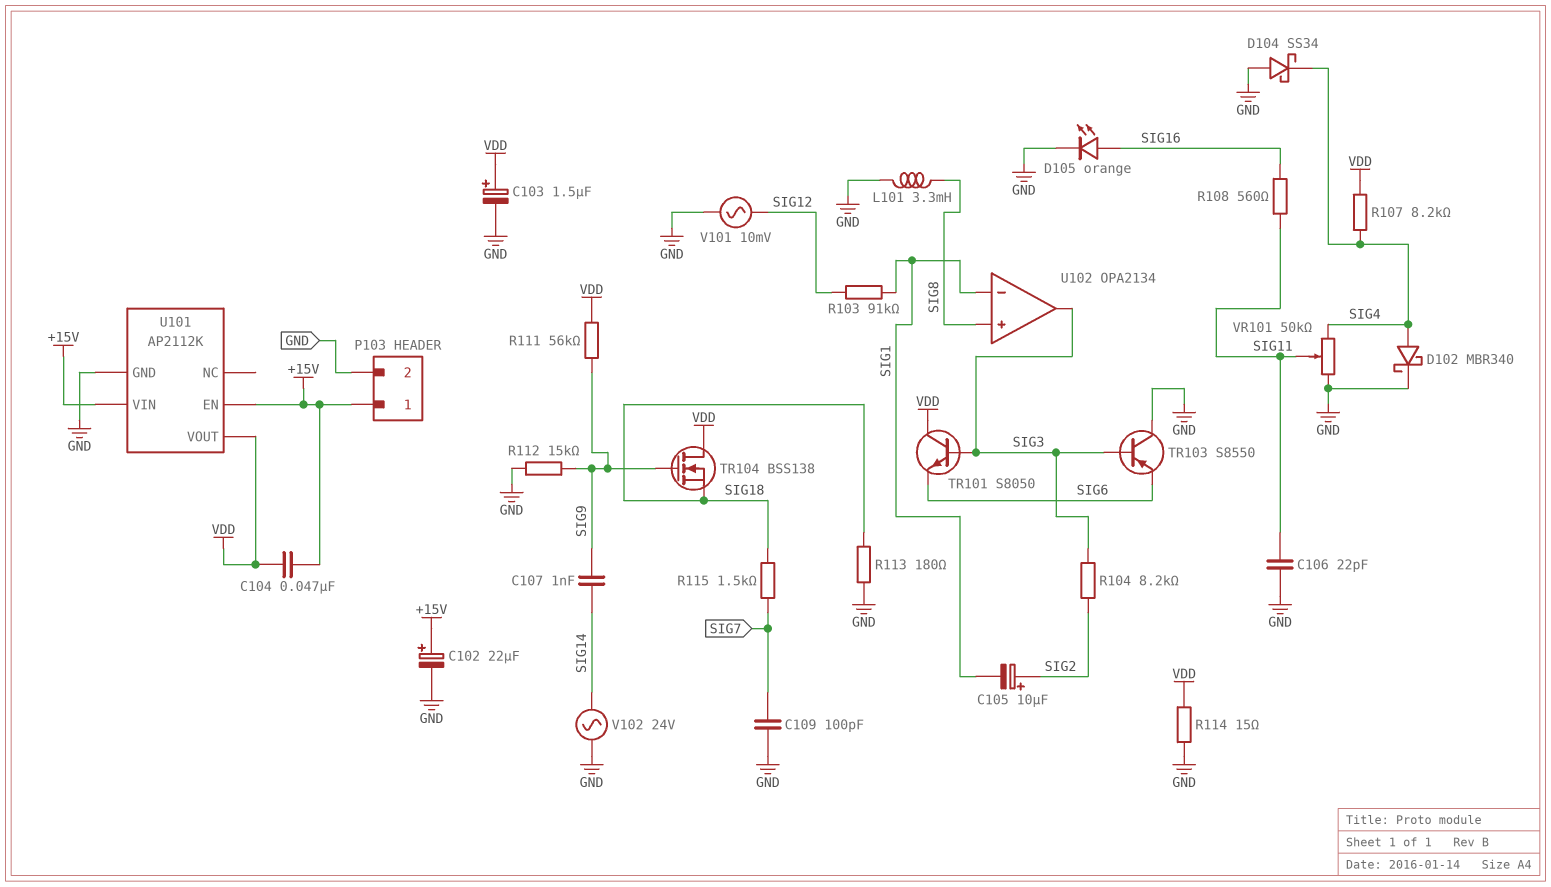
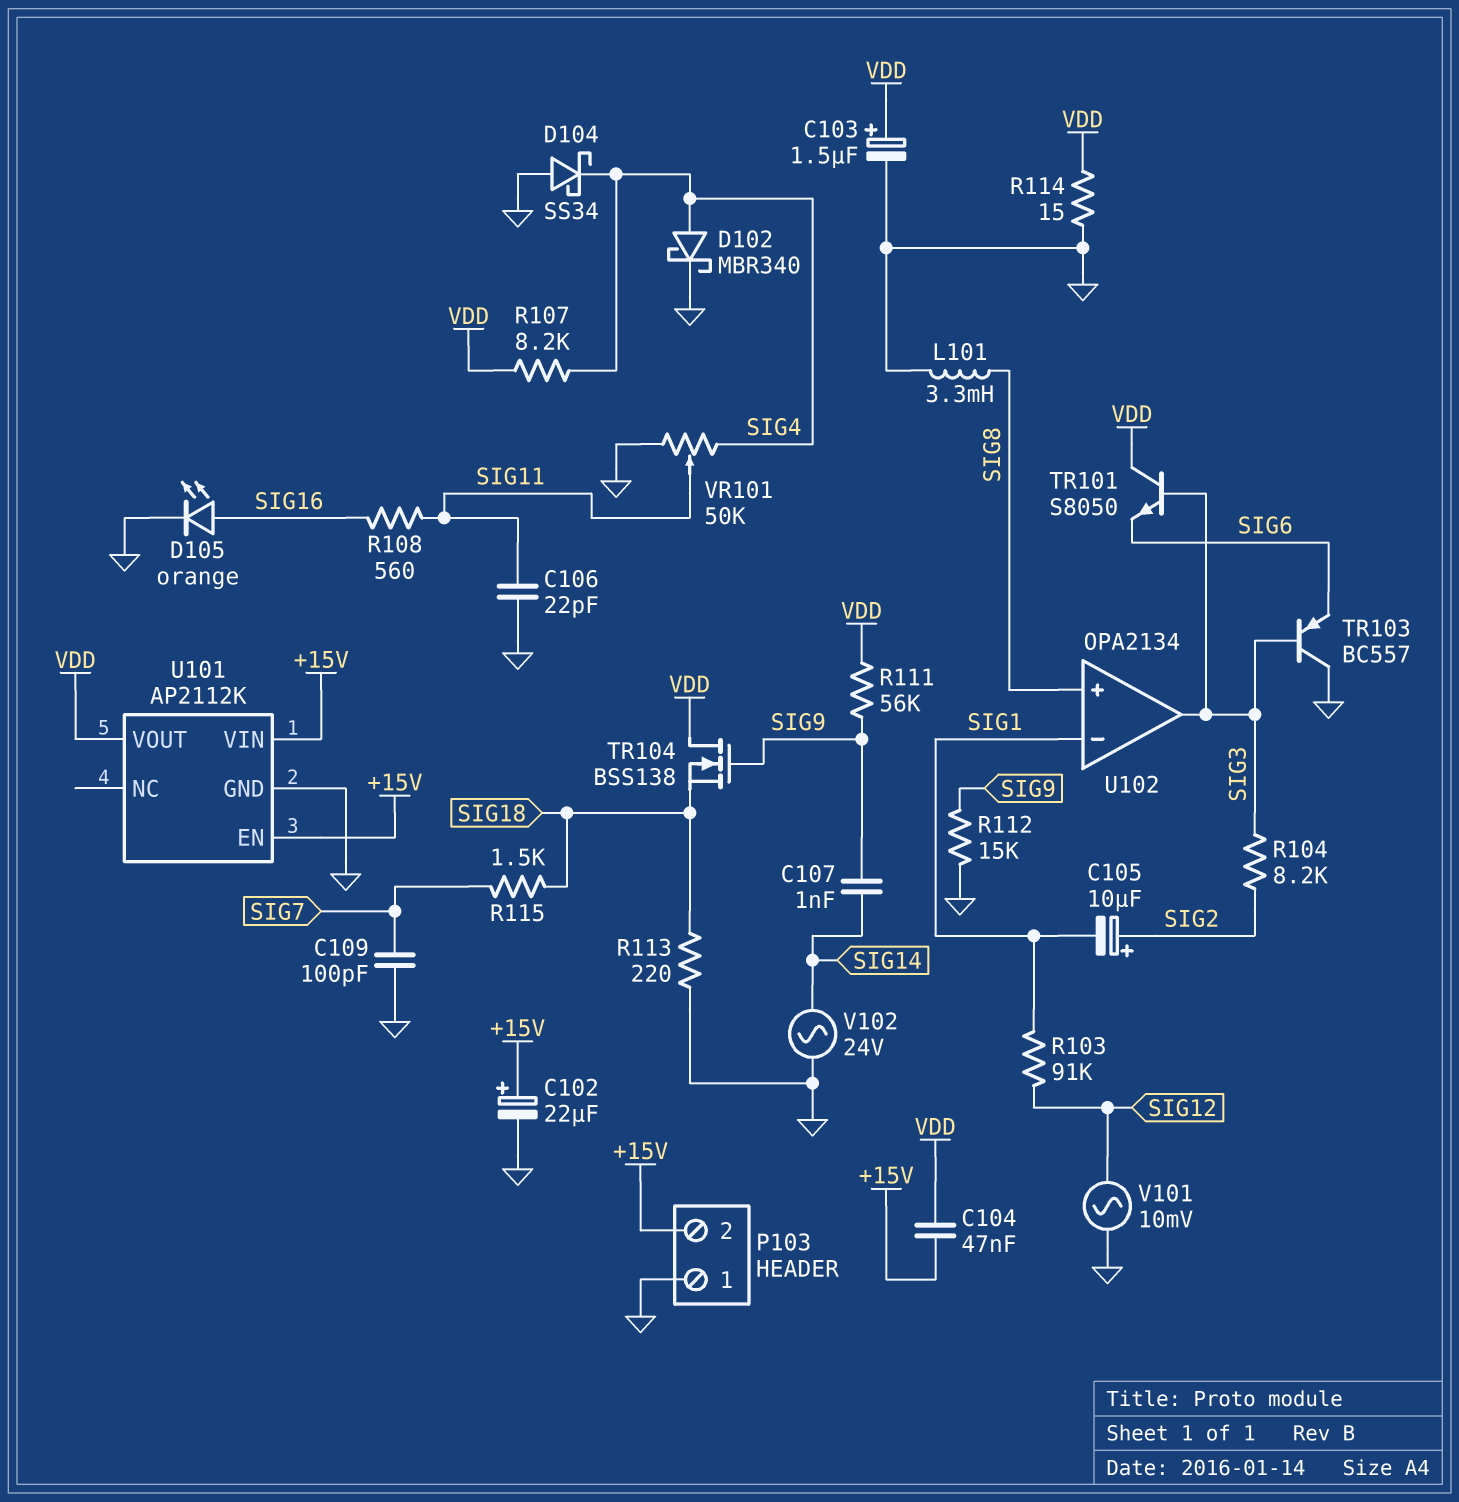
P103 pin 1: +15V -> GND
P103 pin 2: GND -> +15V
R113: 180 (GND, SIG18) -> 220 (GND, SIG18)
TR103: PNP S8550 (B SIG3, C GND, E SIG6) -> PNP BC557 (B SIG3, C GND, E SIG6)

